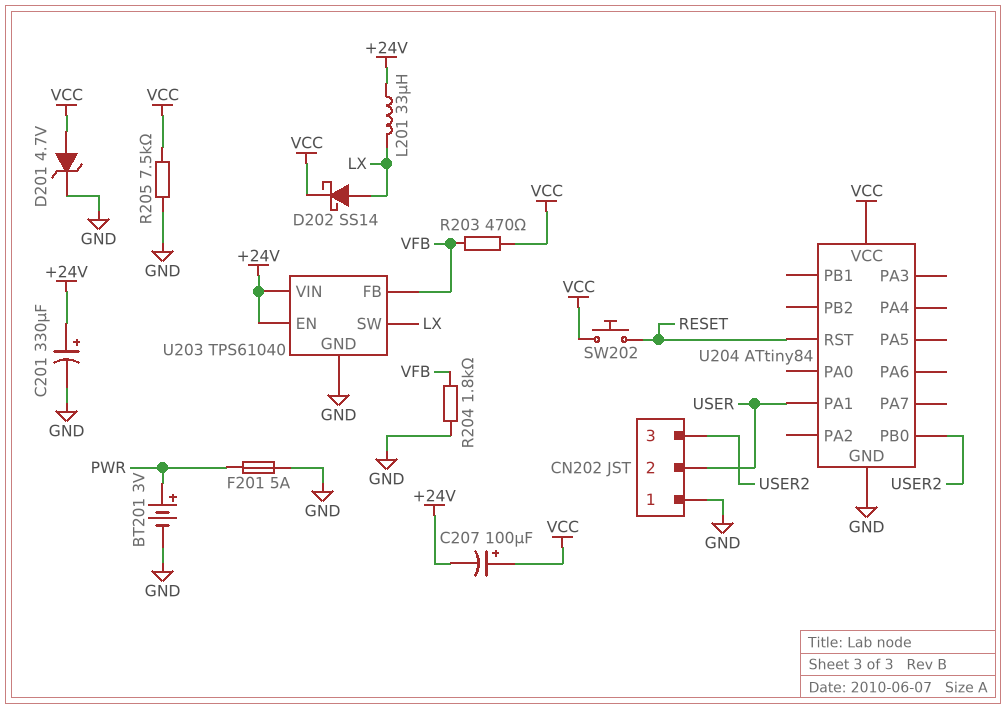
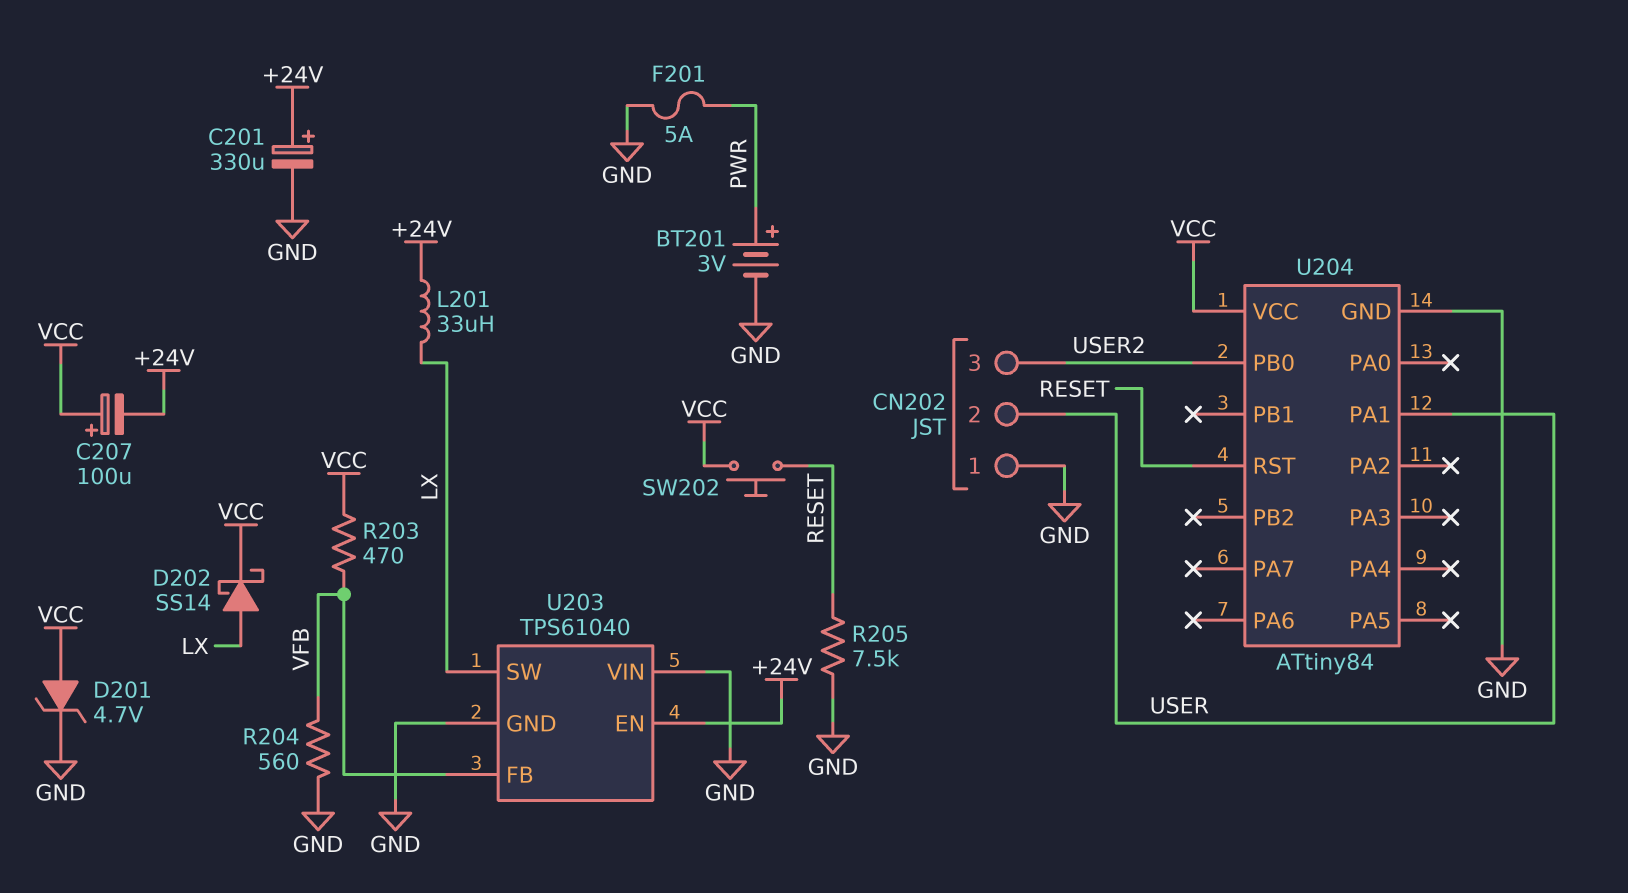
R204: 1.8k (GND, VFB) -> 560 (GND, VFB)
R205: 7.5k (GND, VCC) -> 7.5k (GND, RESET)
U203 pin VIN: +24V -> GND

